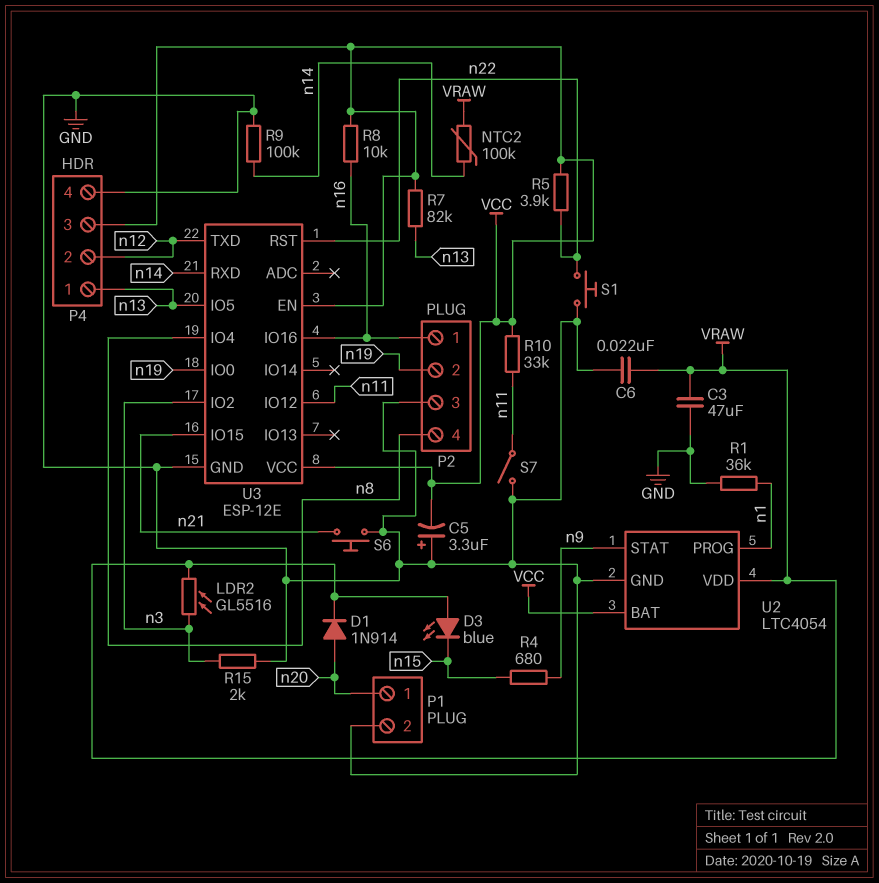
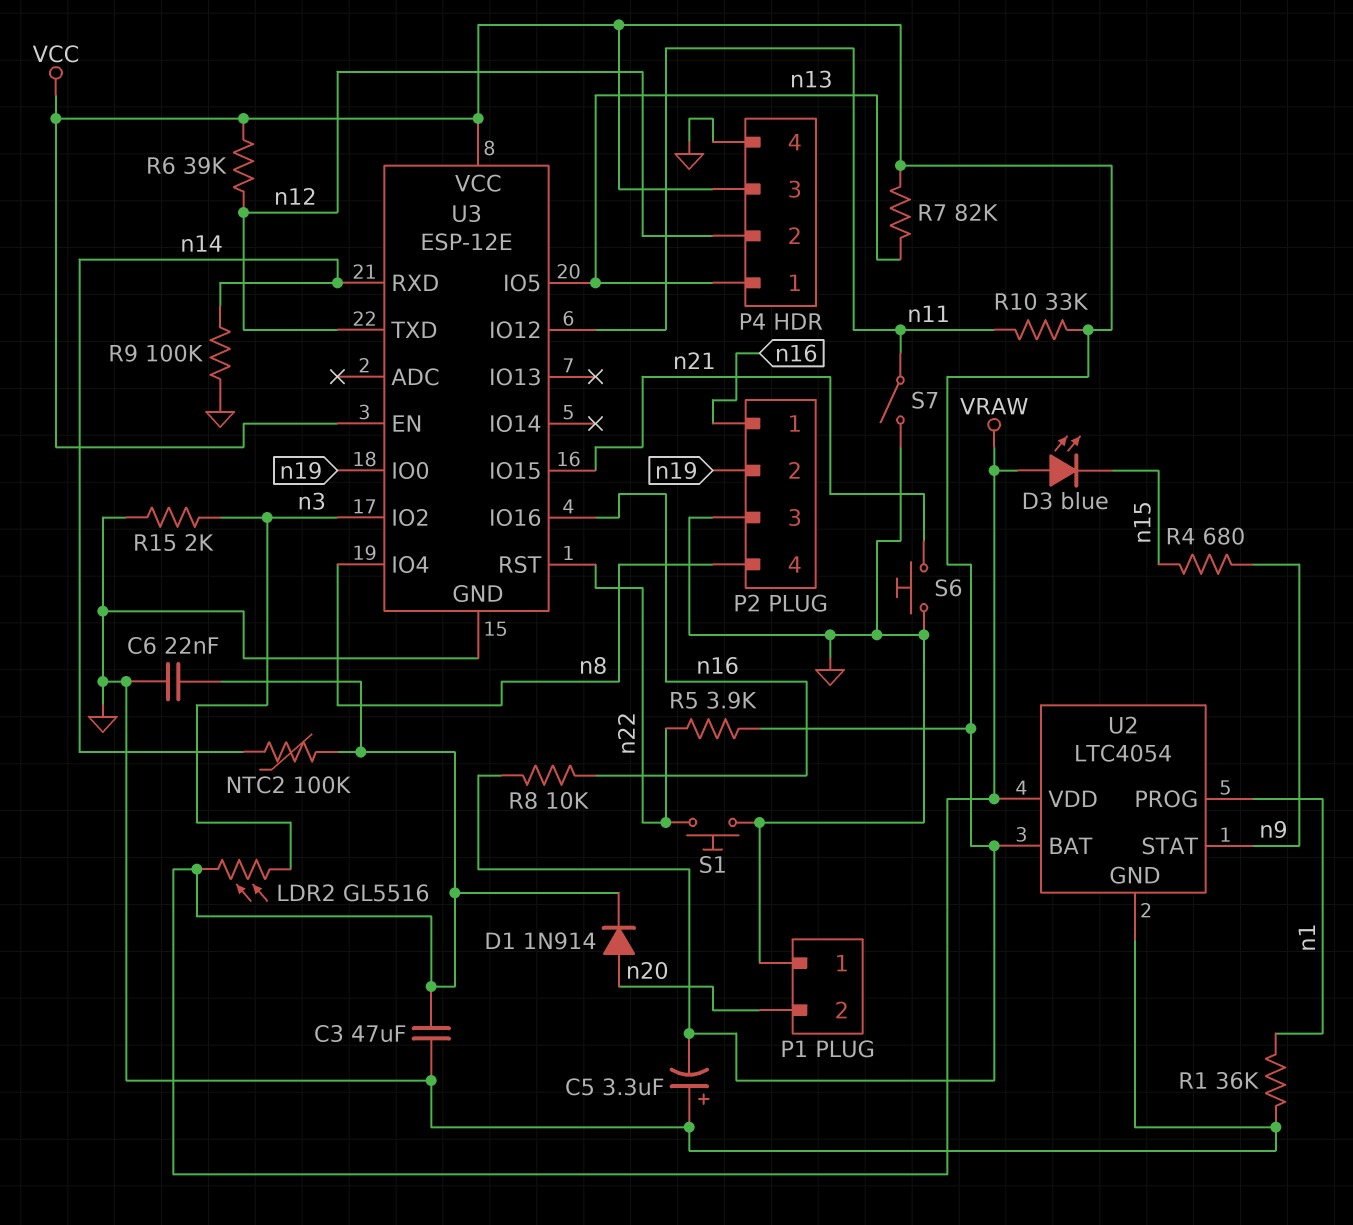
P1 pin 1: n20 -> GND
P1 pin 2: GND -> n20
R6: none -> 39k (VCC, n12)

